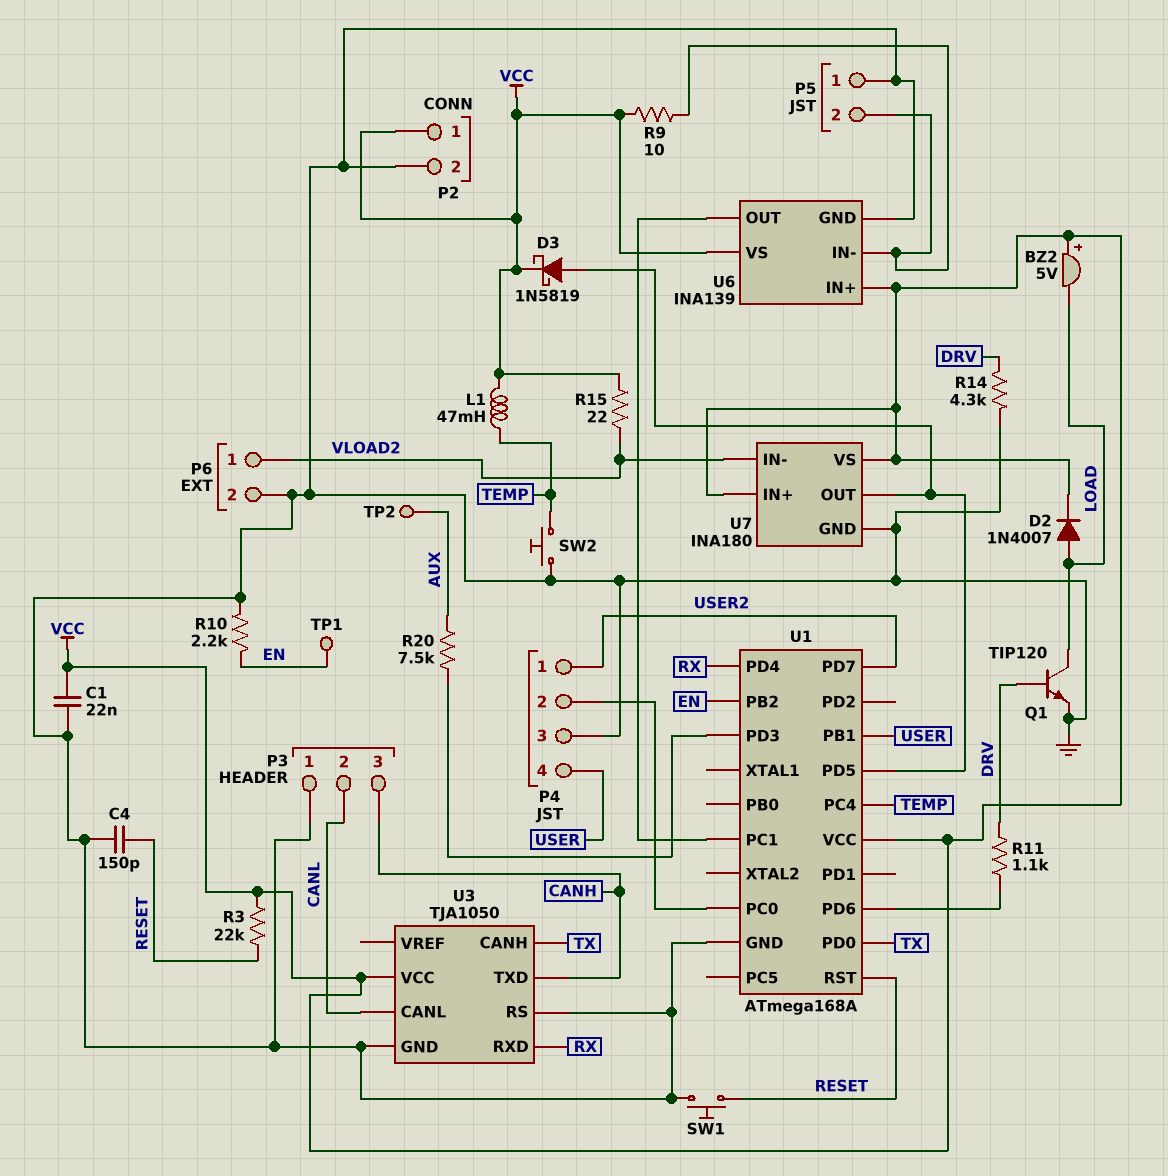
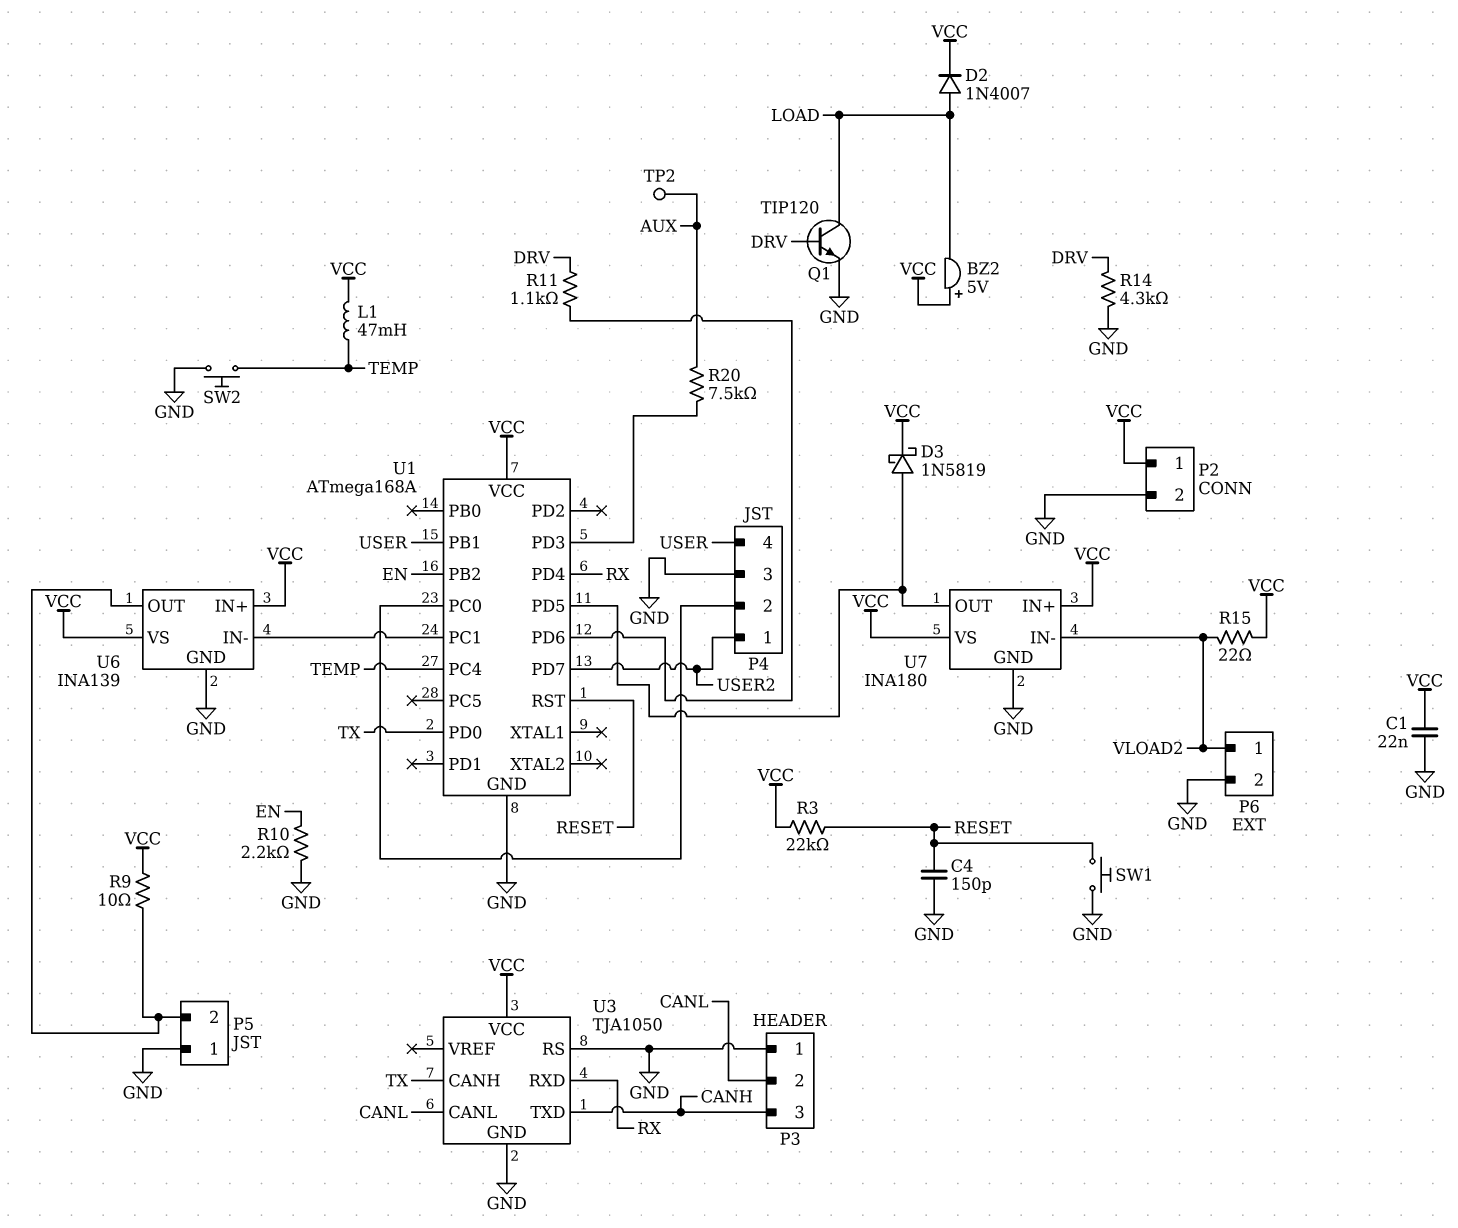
TP1: test point (EN) -> none
U6 pin IN-: P5/2 -> U1/PC1
U6 pin OUT: U1/PC1 -> P5/2

